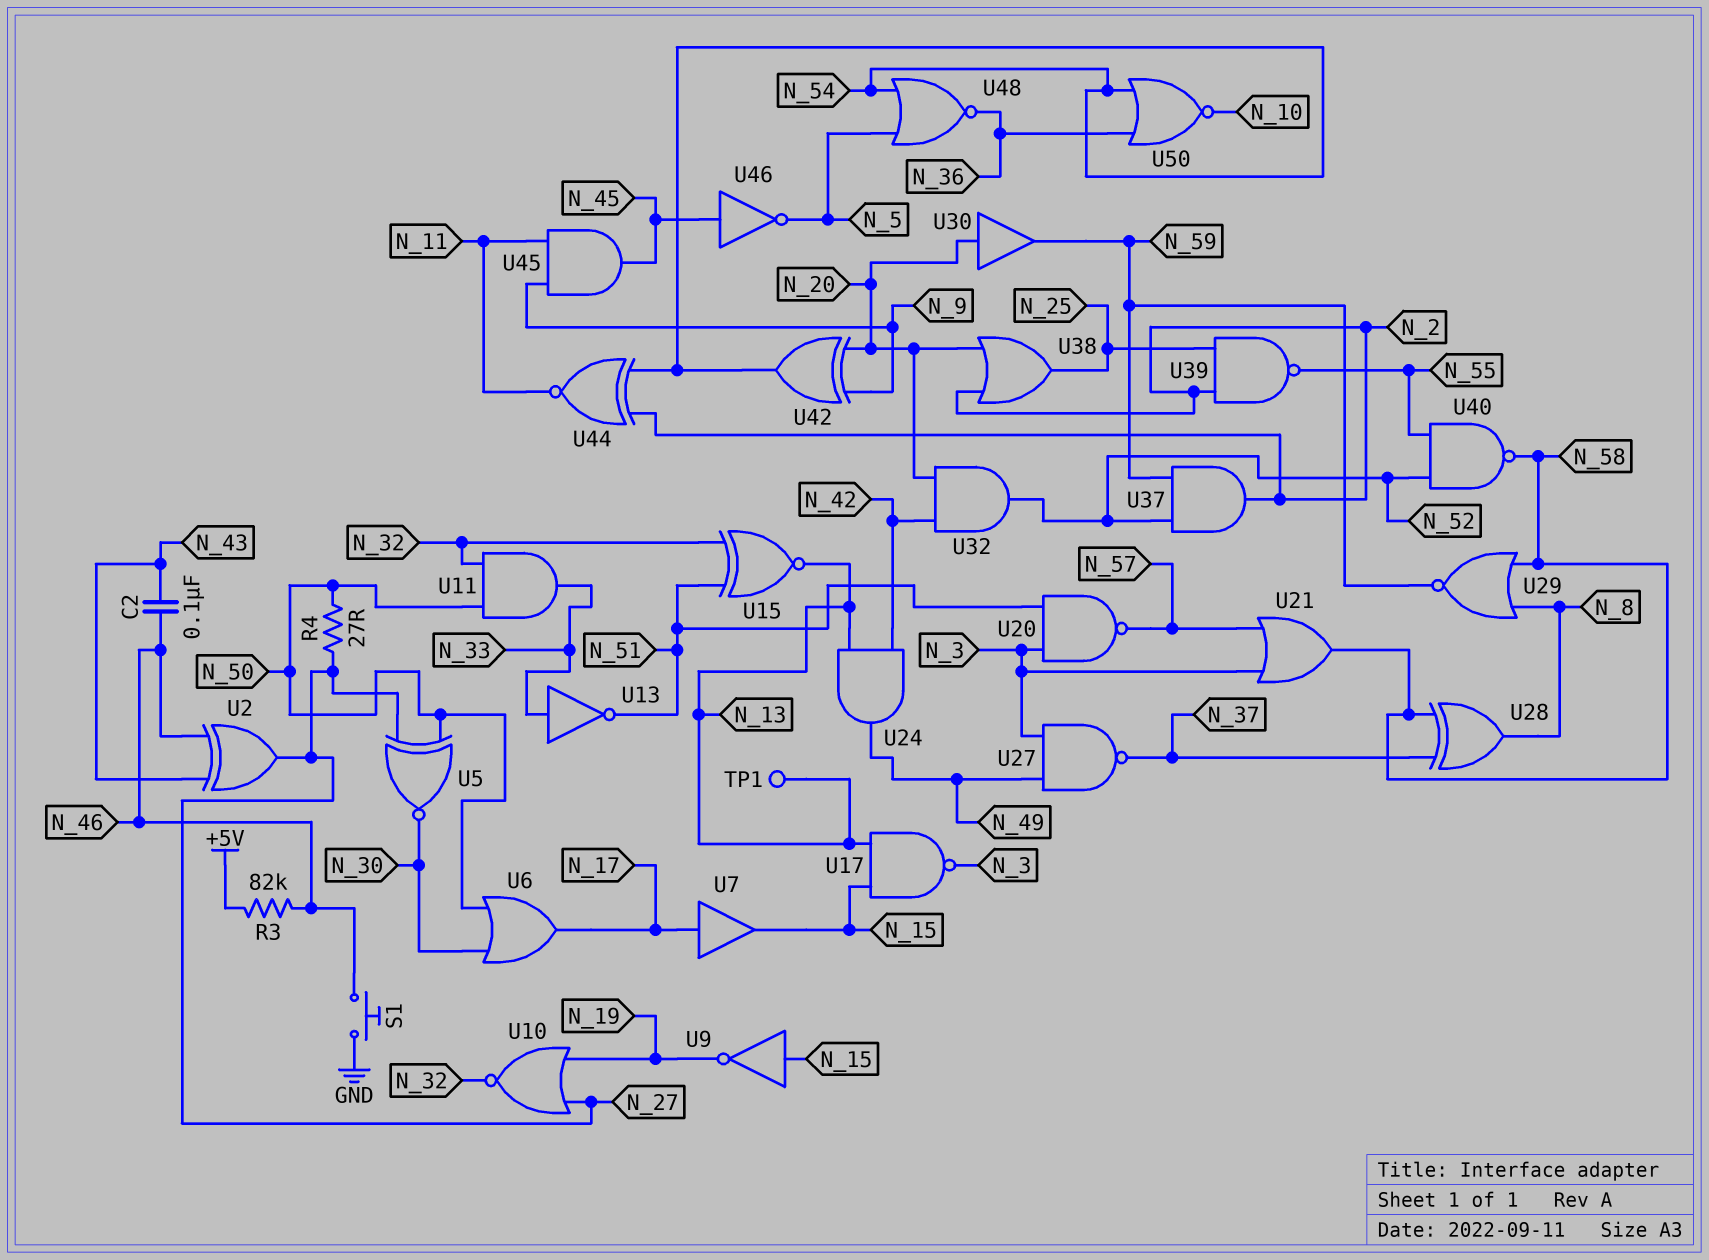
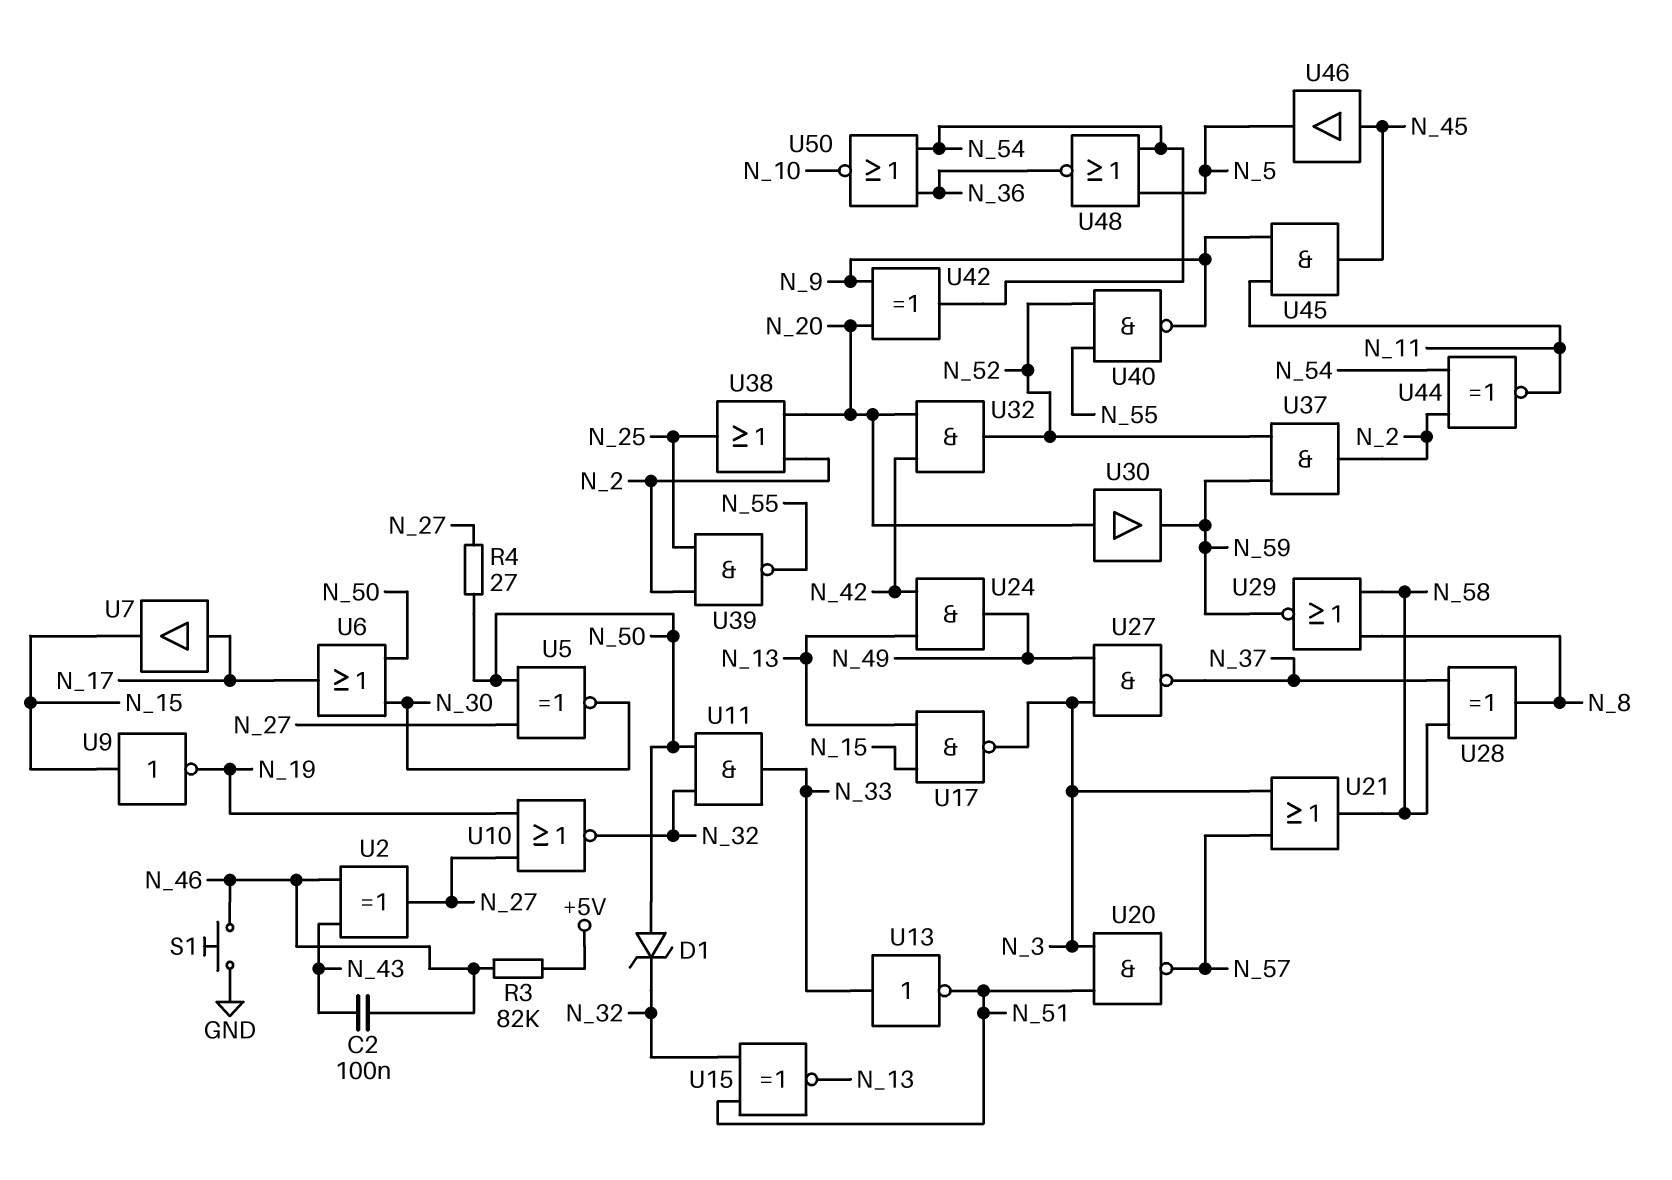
D1: none -> zener (A N_50, K N_32)
TP1: test point (N_13) -> none
U40: NAND (in N_52, in N_55, out N_58) -> NAND (in N_52, in N_55, out N_9)
U46: NOT (in N_45, out N_5) -> buffer (in N_45, out N_5)

